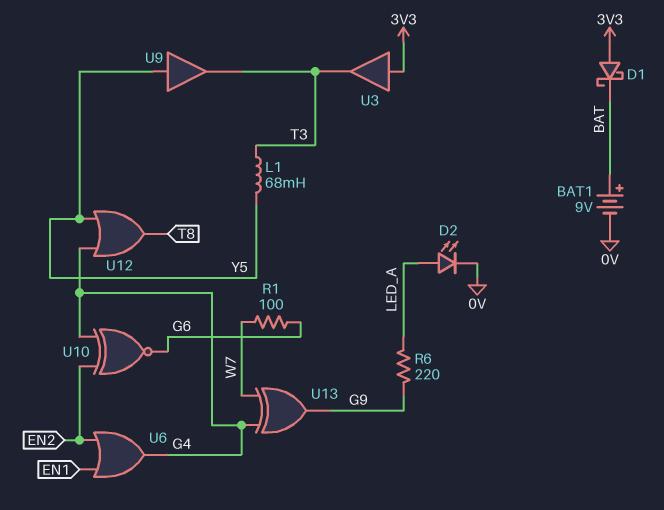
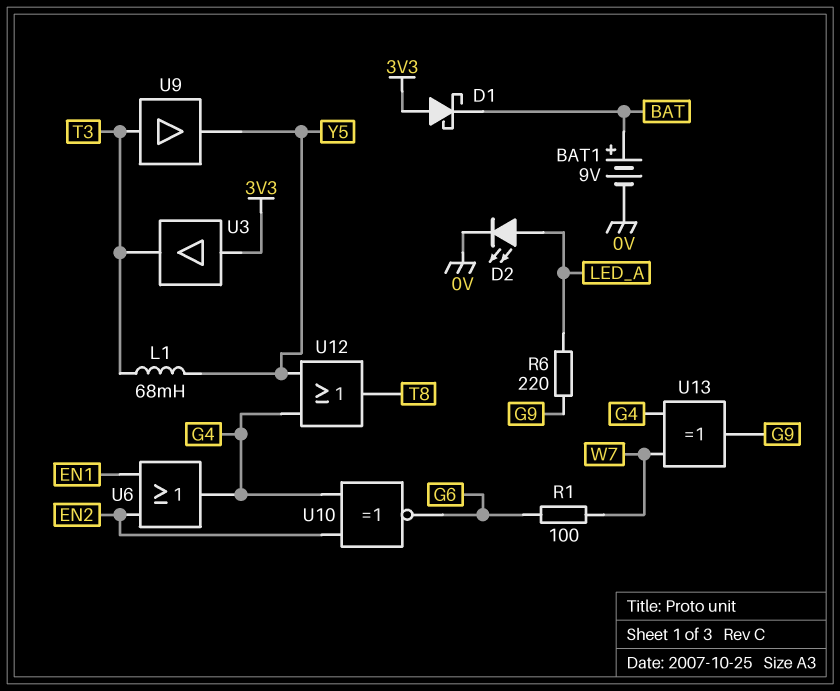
U9: buffer (in Y5, out T3) -> buffer (in T3, out Y5)

